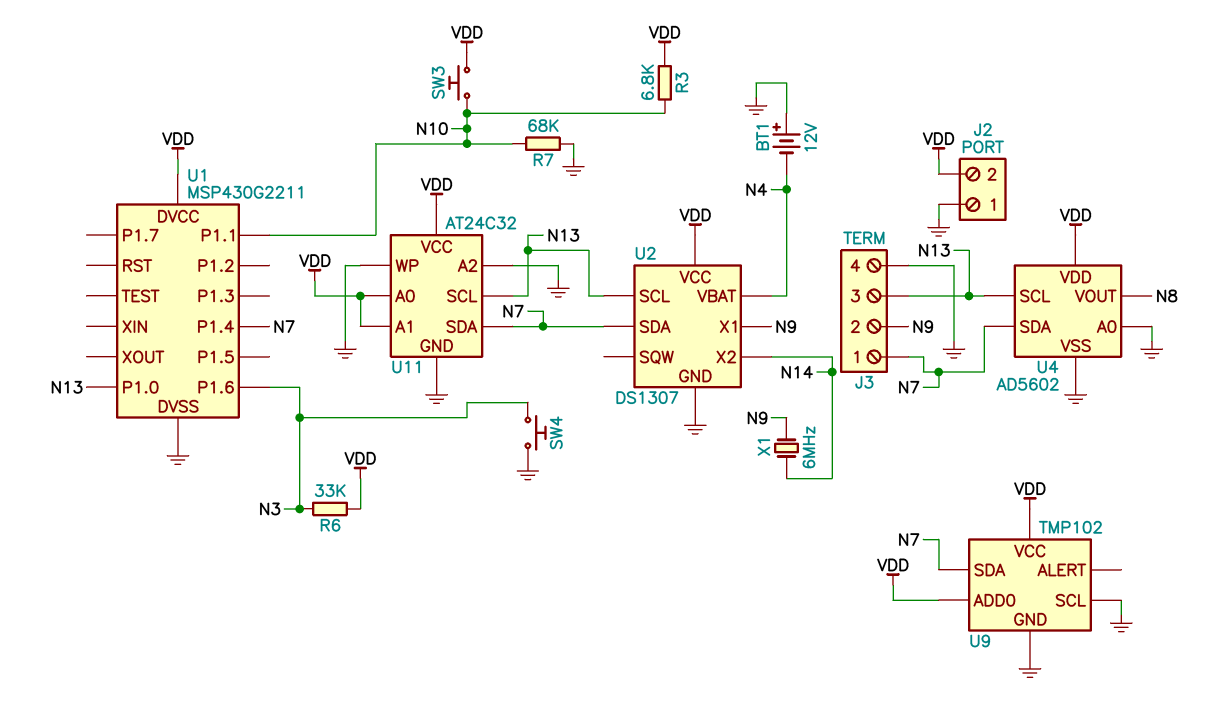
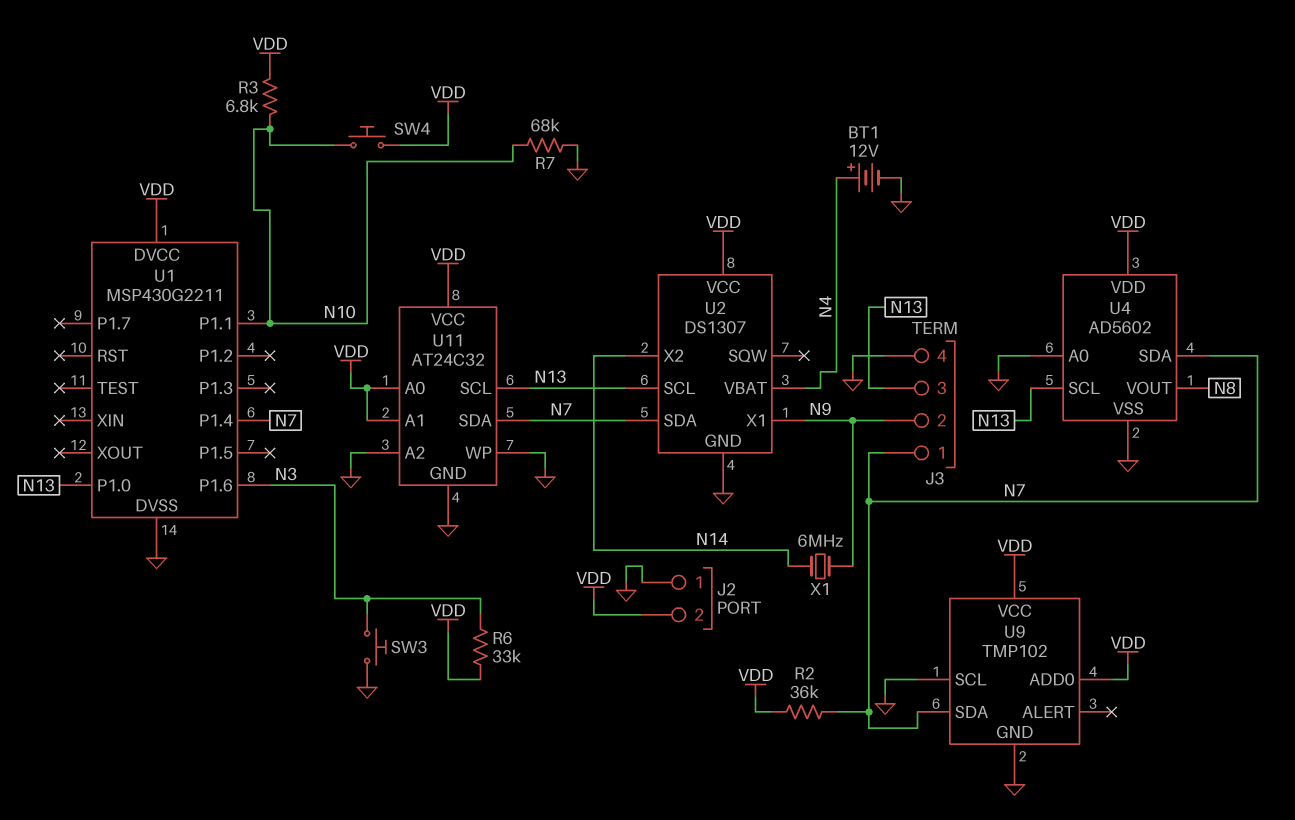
BT1: 12V (plus GND, minus N4) -> 12V (plus N4, minus GND)
R2: none -> 36k (N7, VDD)
SW3: button (N10, VDD) -> button (GND, N3)
SW4: button (GND, N3) -> button (N10, VDD)

